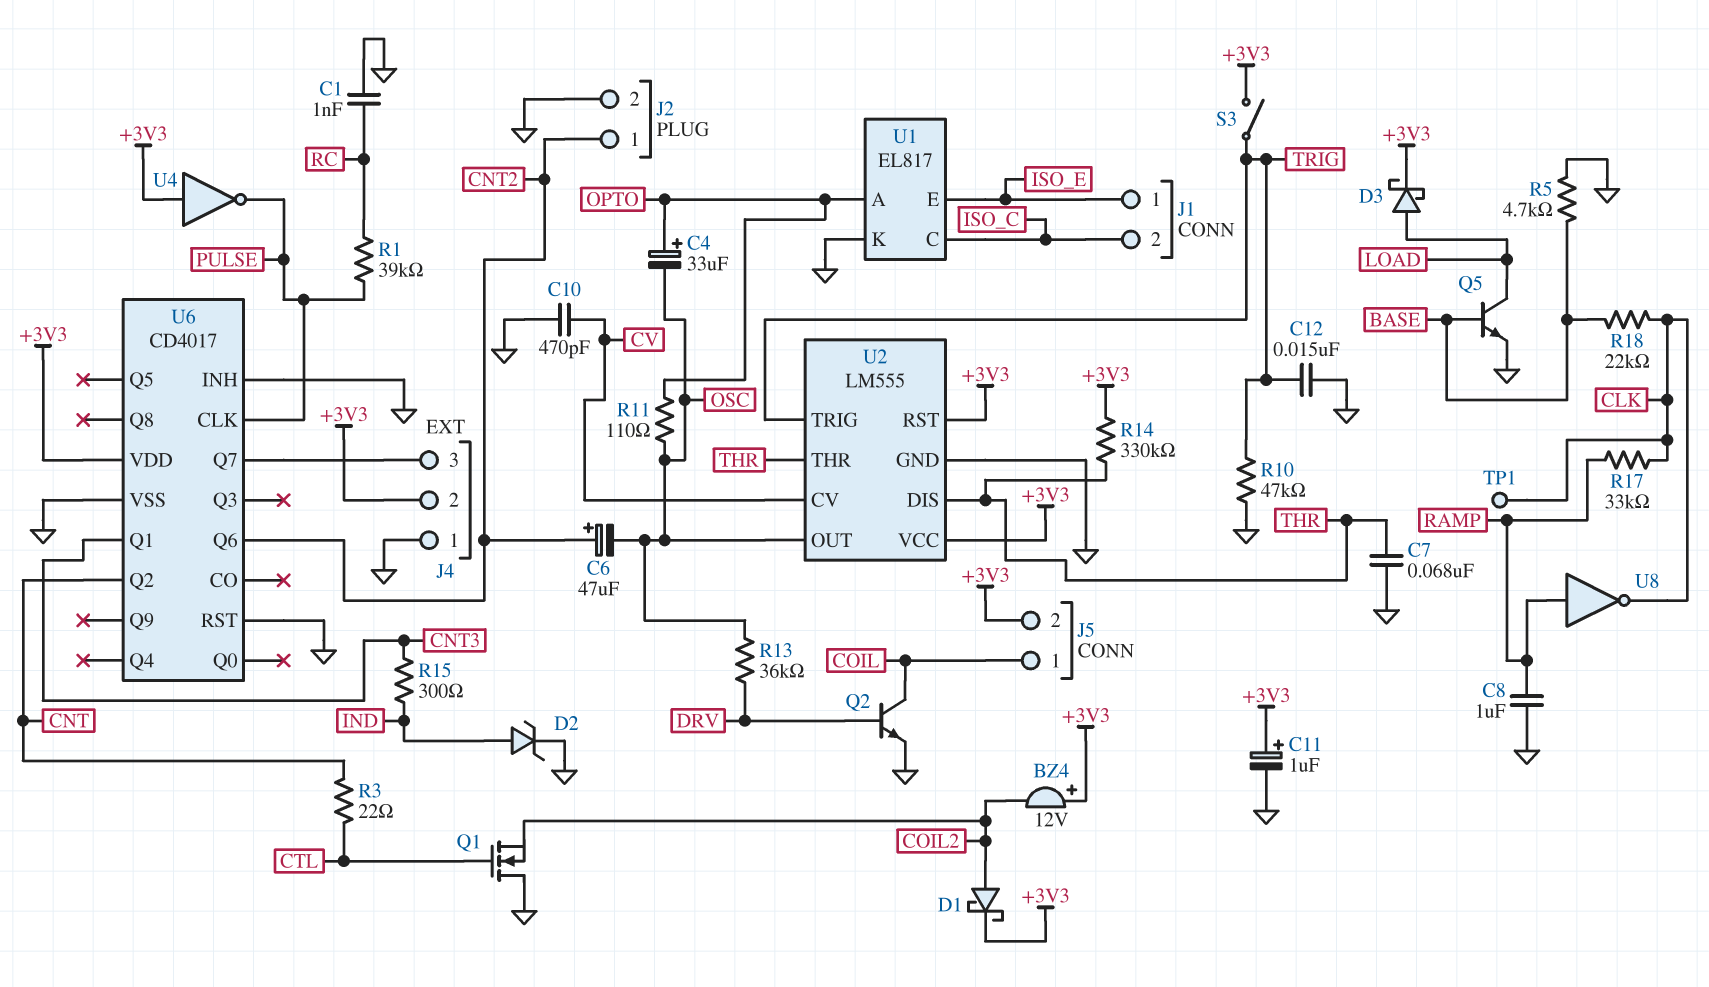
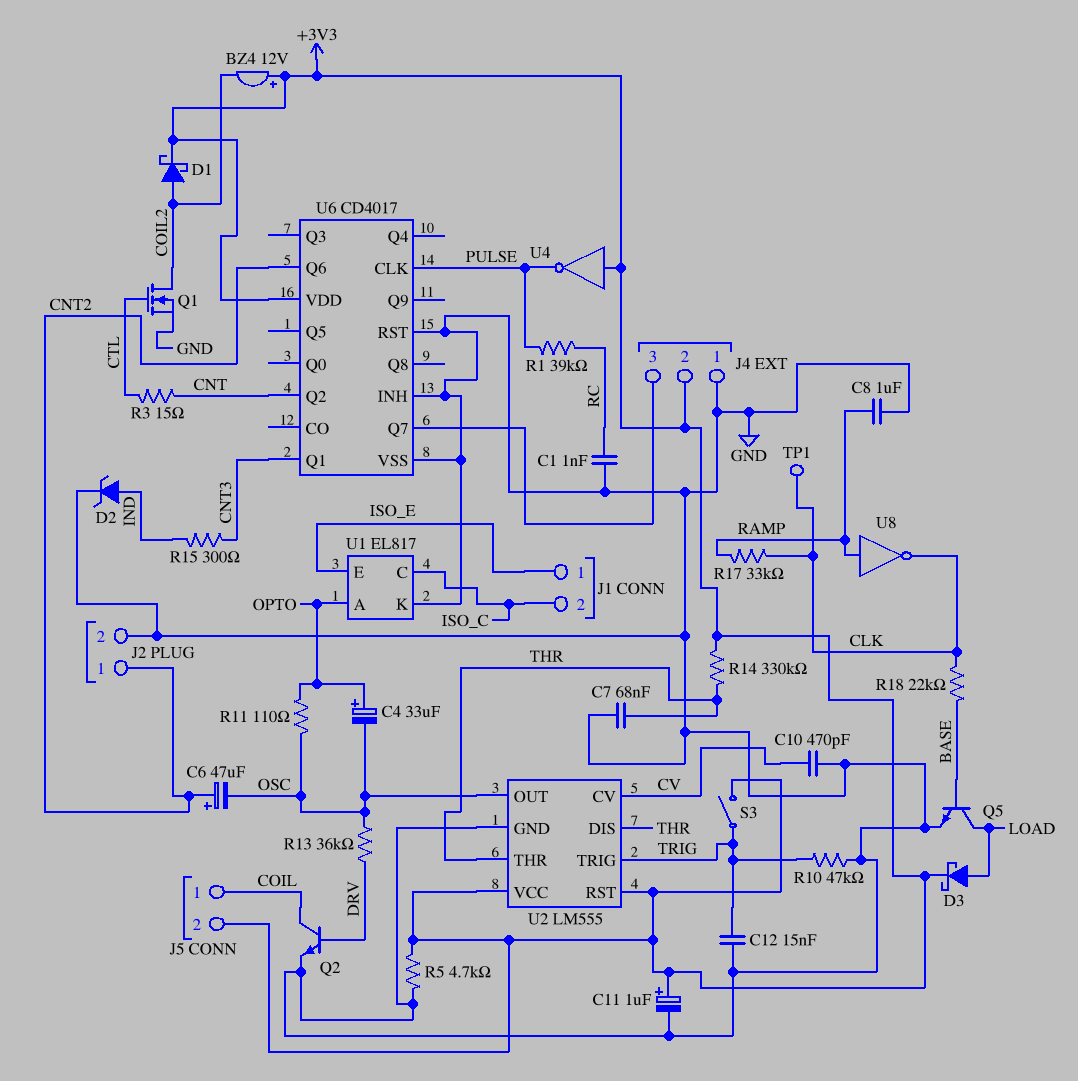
Q1: NMOS (G CTL, D GND, S COIL2) -> NMOS (G CTL, D COIL2, S GND)
R3: 22 (CNT, CTL) -> 15 (CNT, CTL)
R5: 4.7k (BASE, GND) -> 4.7k (+3V3, GND)

